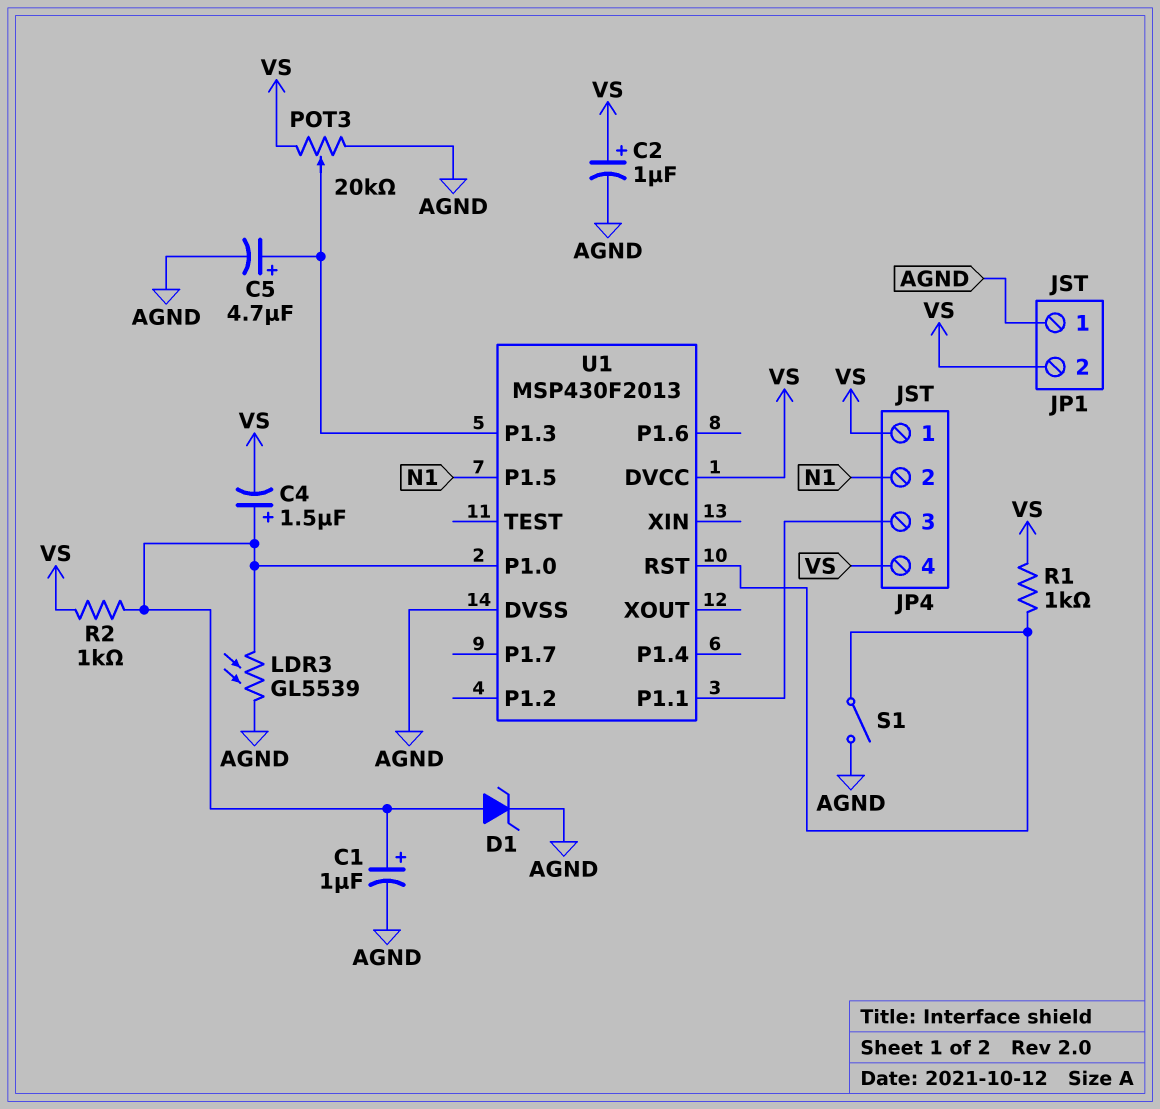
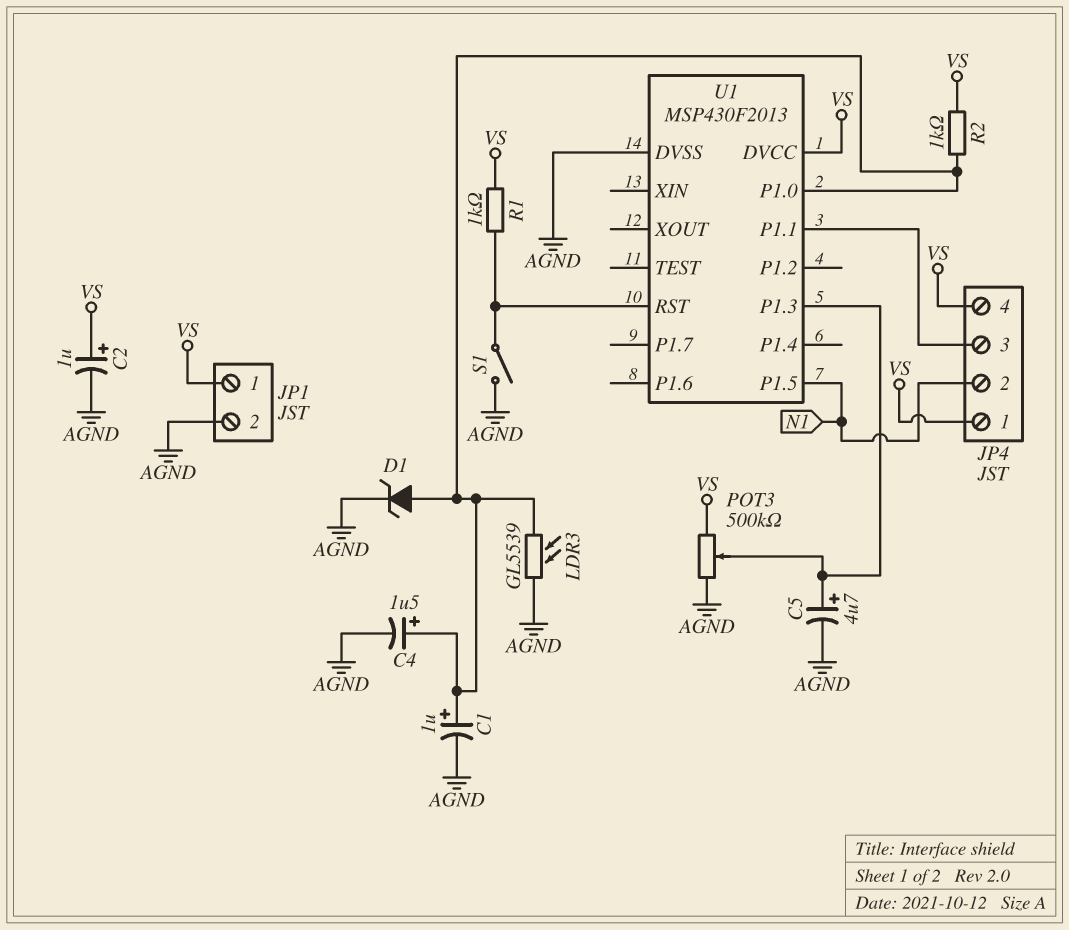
C4: 1.5uF (plus U1/P1.0, minus VS) -> 1.5uF (plus U1/P1.0, minus AGND)
JP1 pin 1: AGND -> VS
JP1 pin 2: VS -> AGND
POT3: 20k (AGND, VS, wiper U1/P1.3) -> 500k (AGND, VS, wiper U1/P1.3)

